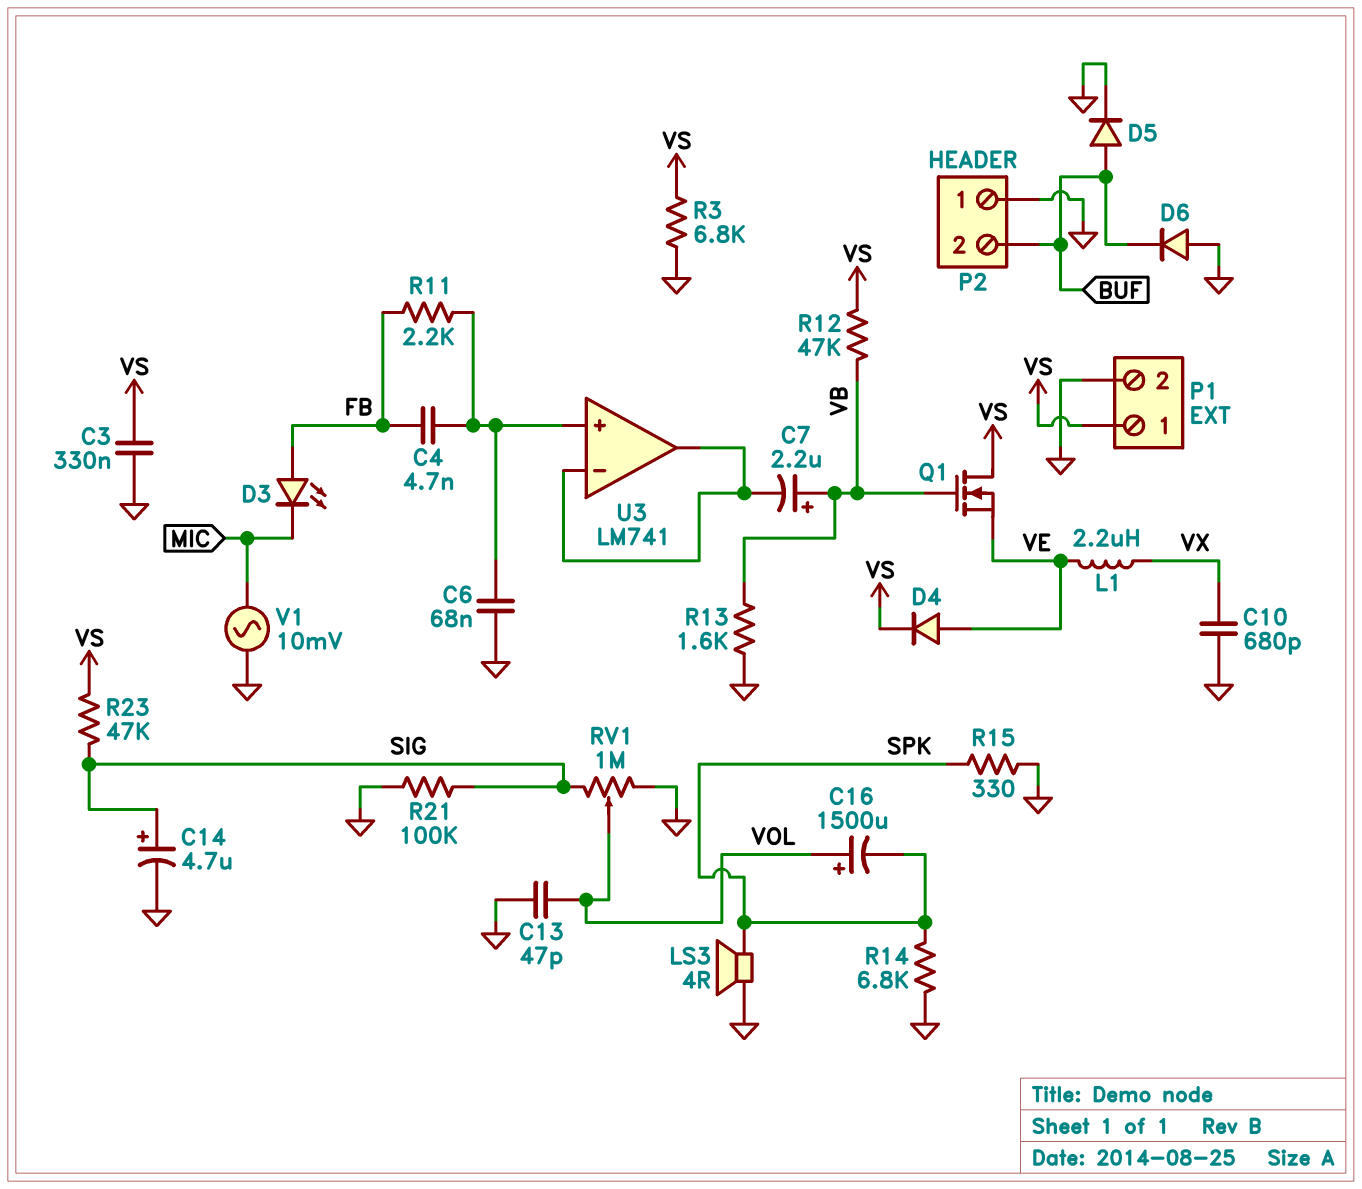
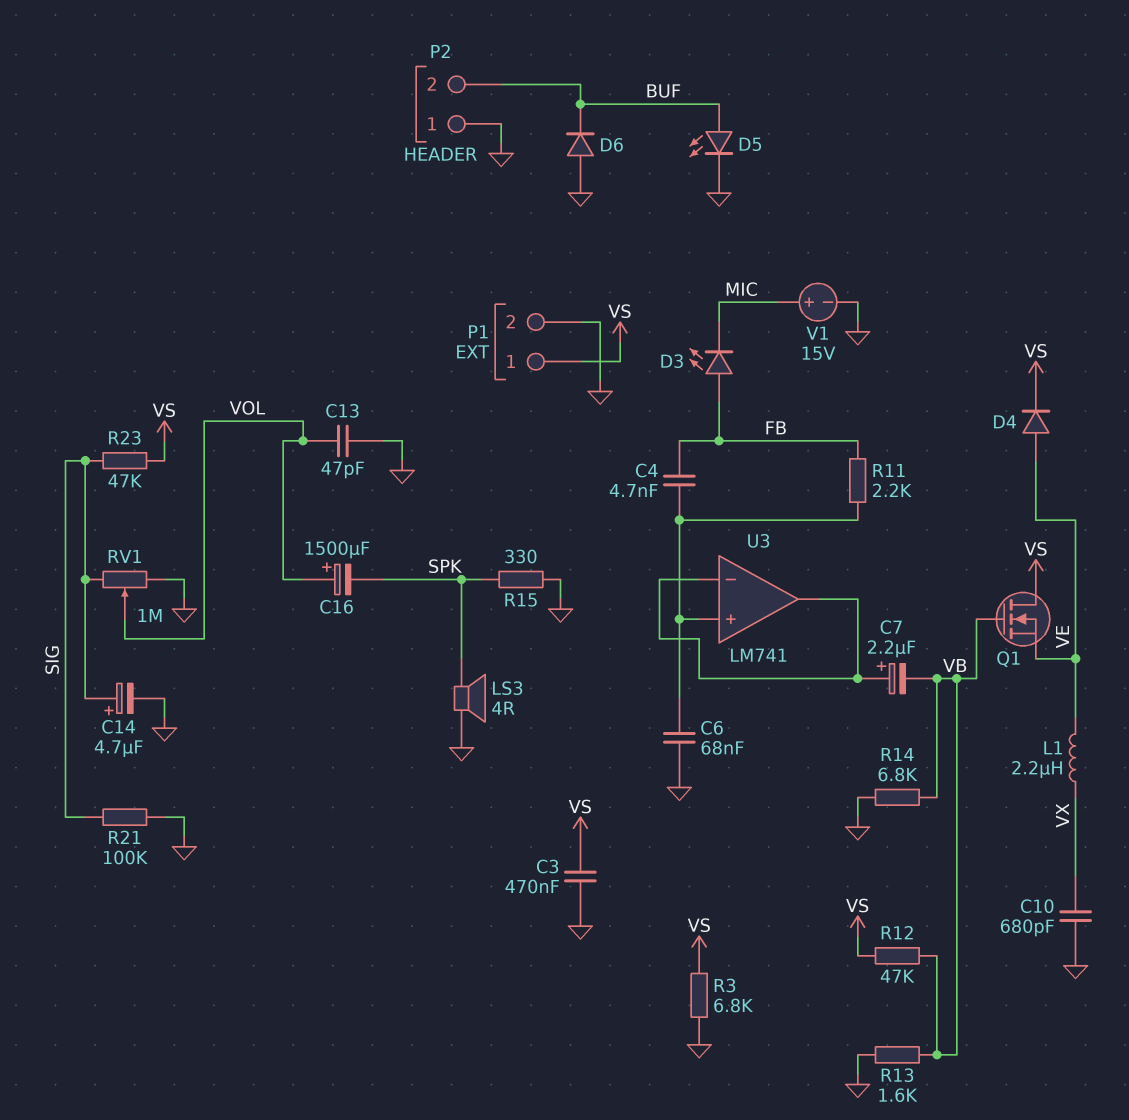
C3: 330nF (GND, VS) -> 470nF (GND, VS)
C7: 2.2uF (plus VB, minus U3/in-) -> 2.2uF (plus U3/in-, minus VB)
D5: diode (A BUF, K GND) -> LED (A BUF, K GND)
R14: 6.8k (GND, SPK) -> 6.8k (GND, VB)
V1: AC 10mV (GND, MIC) -> 15V (plus MIC, minus GND)

